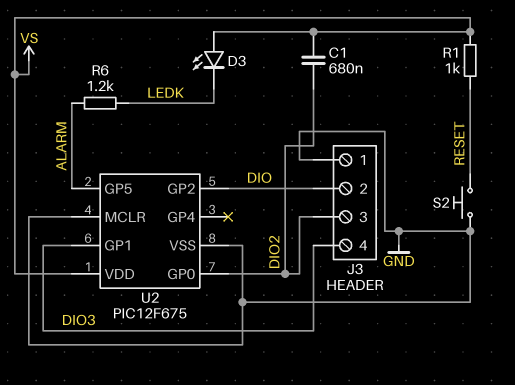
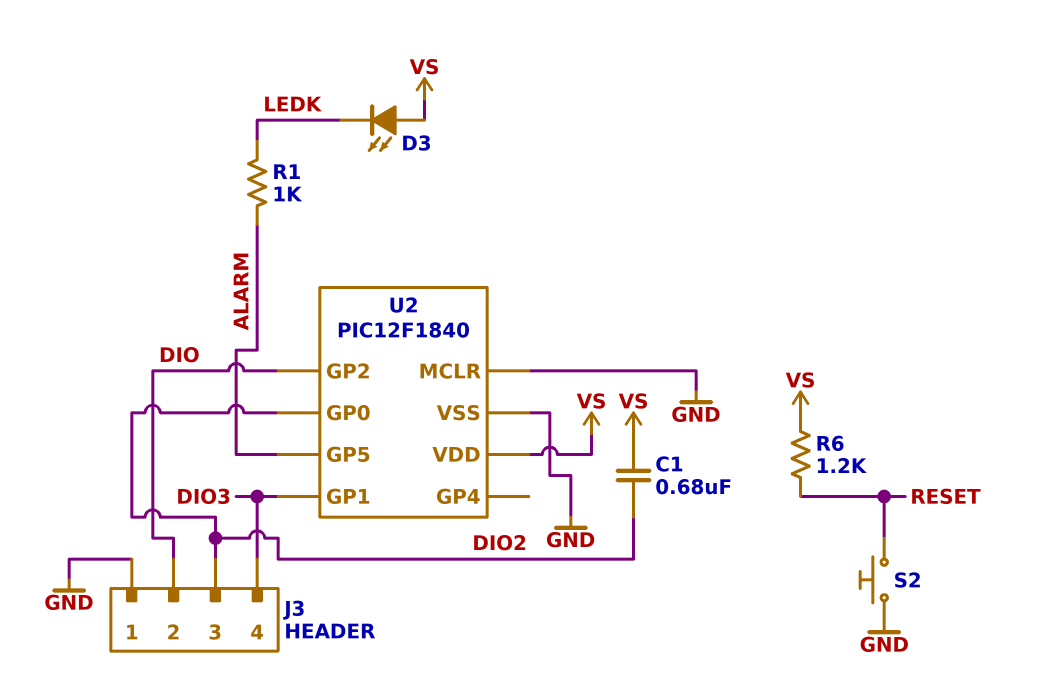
R1: 1k (RESET, VS) -> 1k (ALARM, LEDK)
R6: 1.2k (ALARM, LEDK) -> 1.2k (RESET, VS)
U2: PIC12F675 -> PIC12F1840

